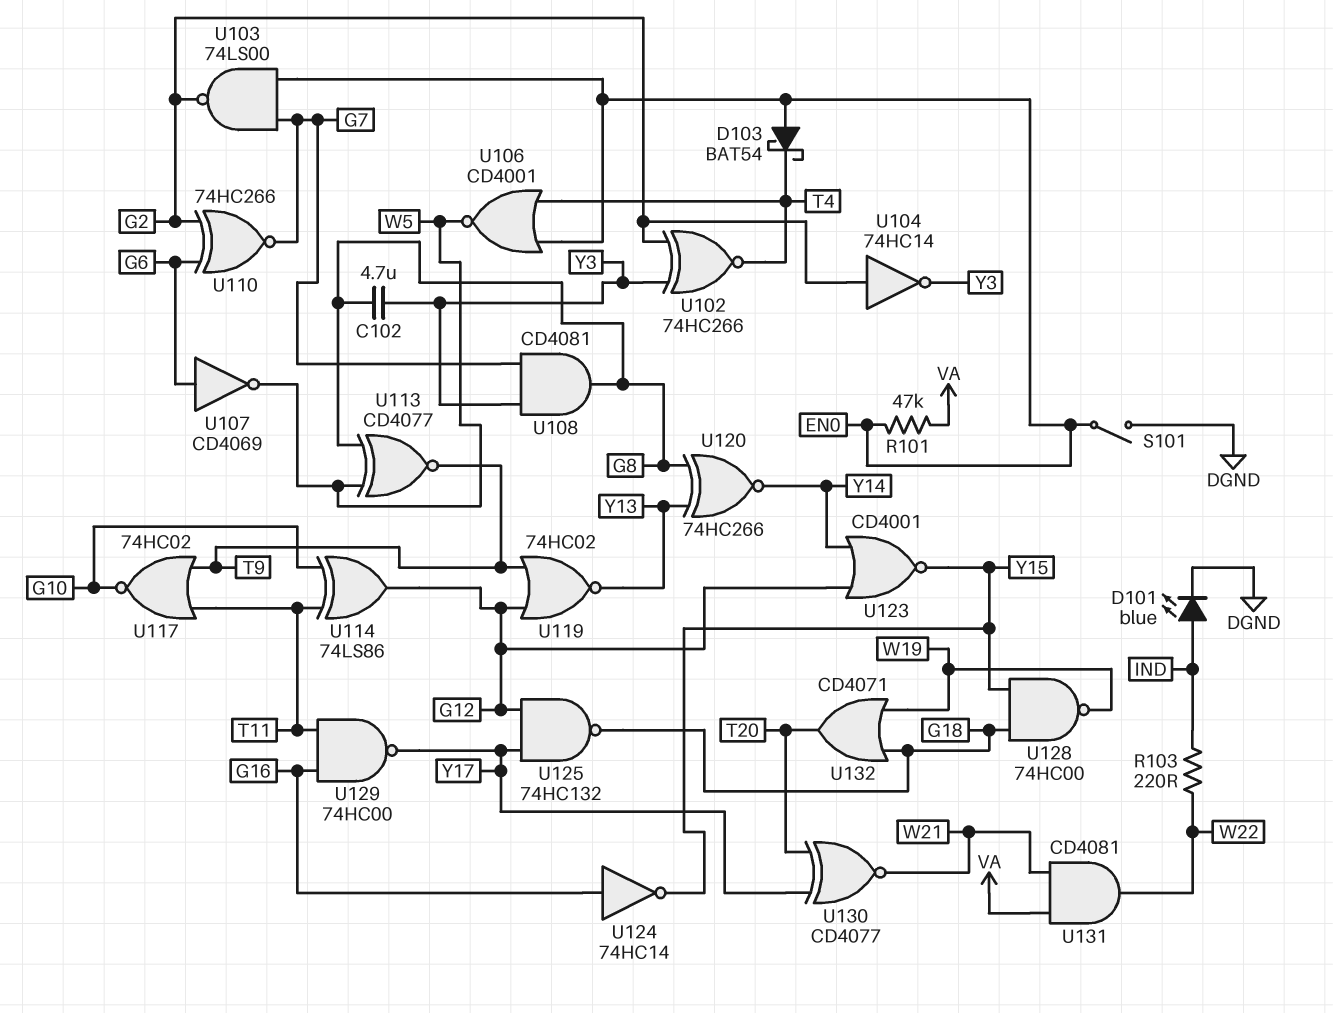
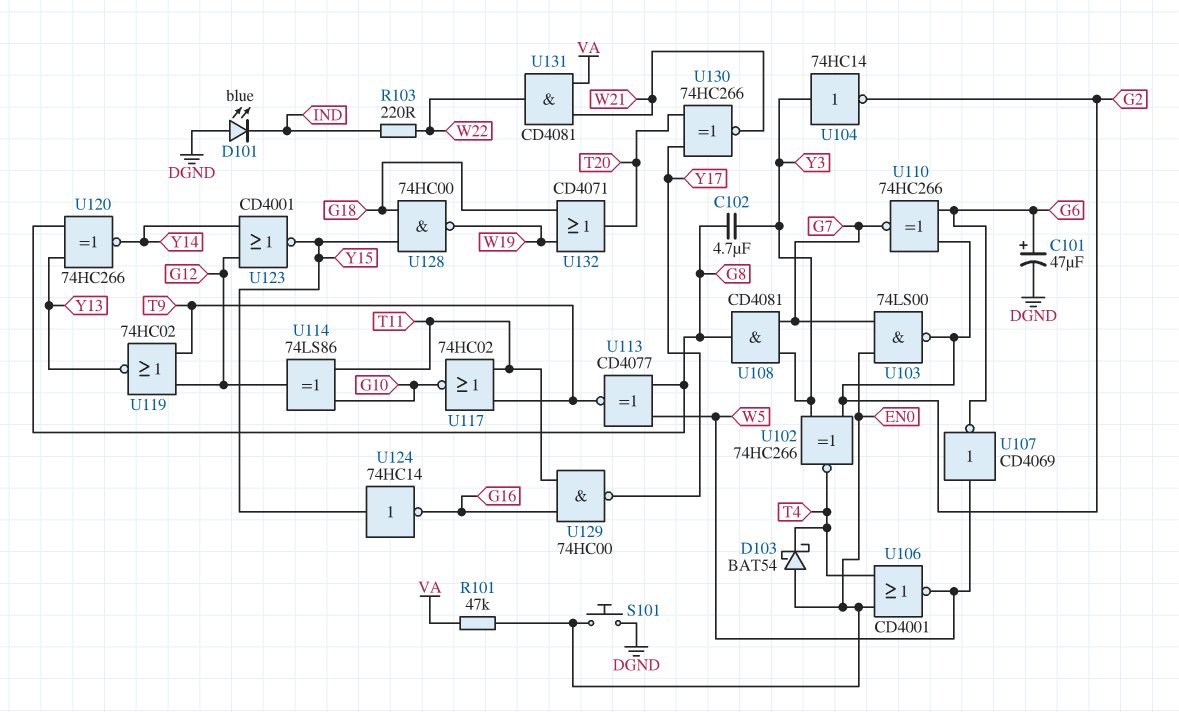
C101: none -> 47uF (plus G6, minus DGND)
D101: LED blue (A IND, K DGND) -> LED blue (A DGND, K IND)
S101: switch (DGND, EN0) -> button (DGND, EN0)
U104: NOT 74HC14 (in G2, out Y3) -> NOT 74HC14 (in Y3, out G2)
U107: NOT CD4069 (in G6, out W5) -> NOT CD4069 (in W5, out G6)
U124: NOT 74HC14 (in G16, out Y15) -> NOT 74HC14 (in Y15, out G16)
U125: NAND 74HC132 (in G12, in Y17, out G18) -> none
U130: XNOR CD4077 (in T20, in Y17, out W21) -> XNOR 74HC266 (in T20, in Y17, out W21)

